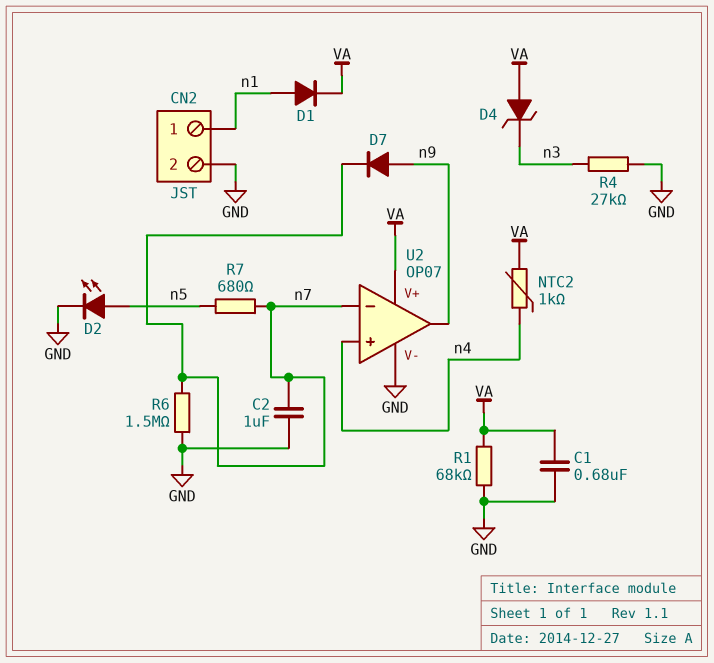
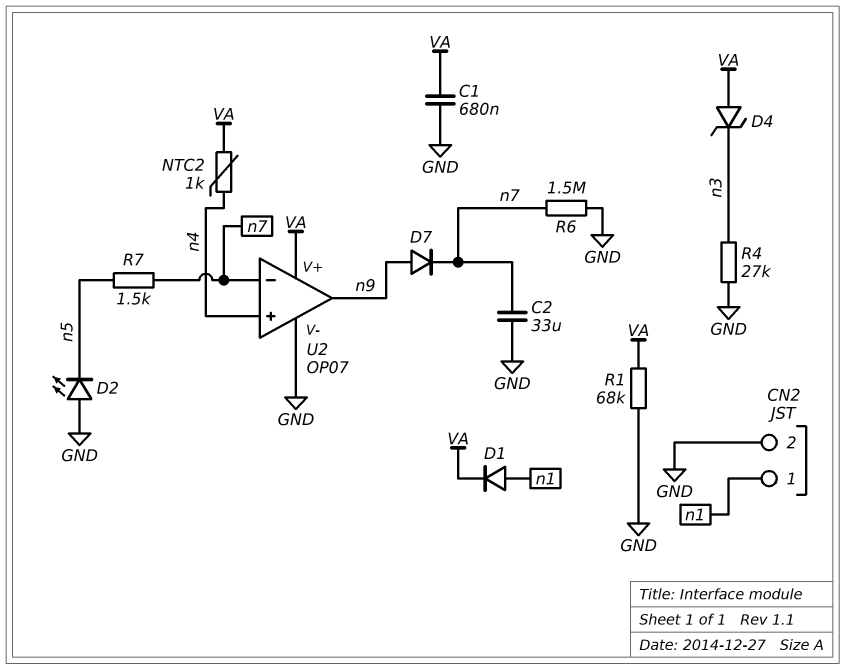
C2: 1uF (GND, n7) -> 33uF (GND, n7)
D2: LED (A n5, K GND) -> LED (A GND, K n5)
R7: 680 (n5, n7) -> 1.5k (n5, n7)

